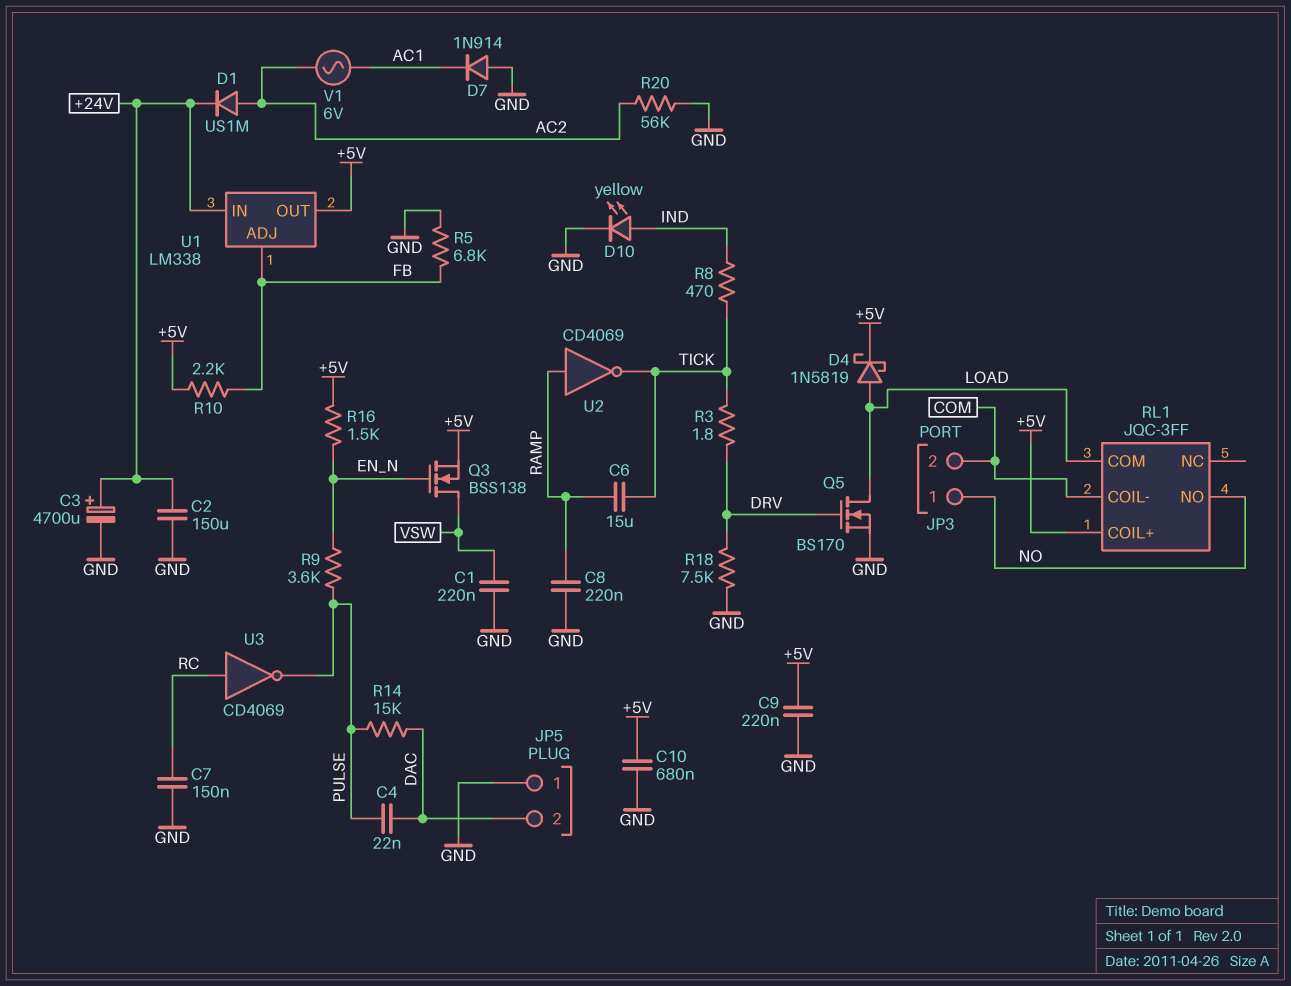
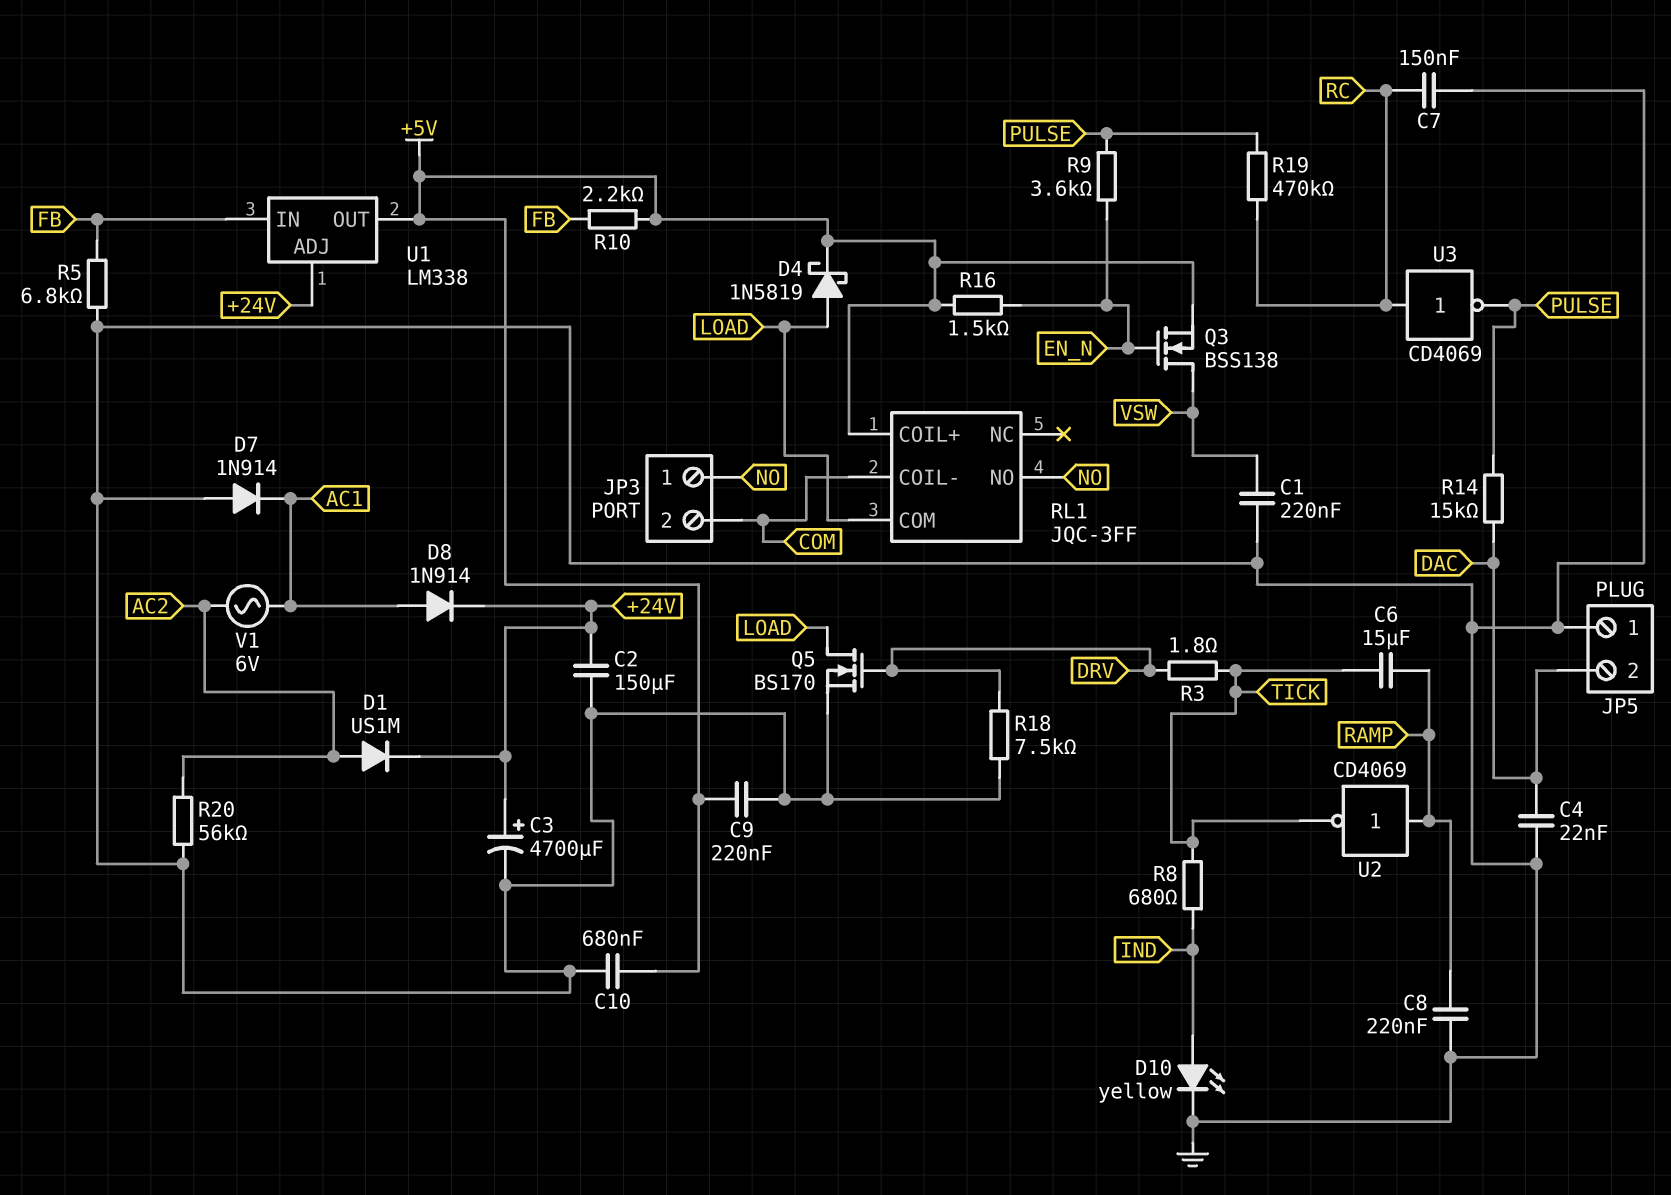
C4: 22nF (DAC, PULSE) -> 22nF (DAC, GND)
D8: none -> diode 1N914 (A AC1, K +24V)
R8: 470 (IND, TICK) -> 680 (IND, TICK)
R19: none -> 470k (PULSE, RC)
U1 pin ADJ: FB -> +24V
U1 pin IN: +24V -> FB

